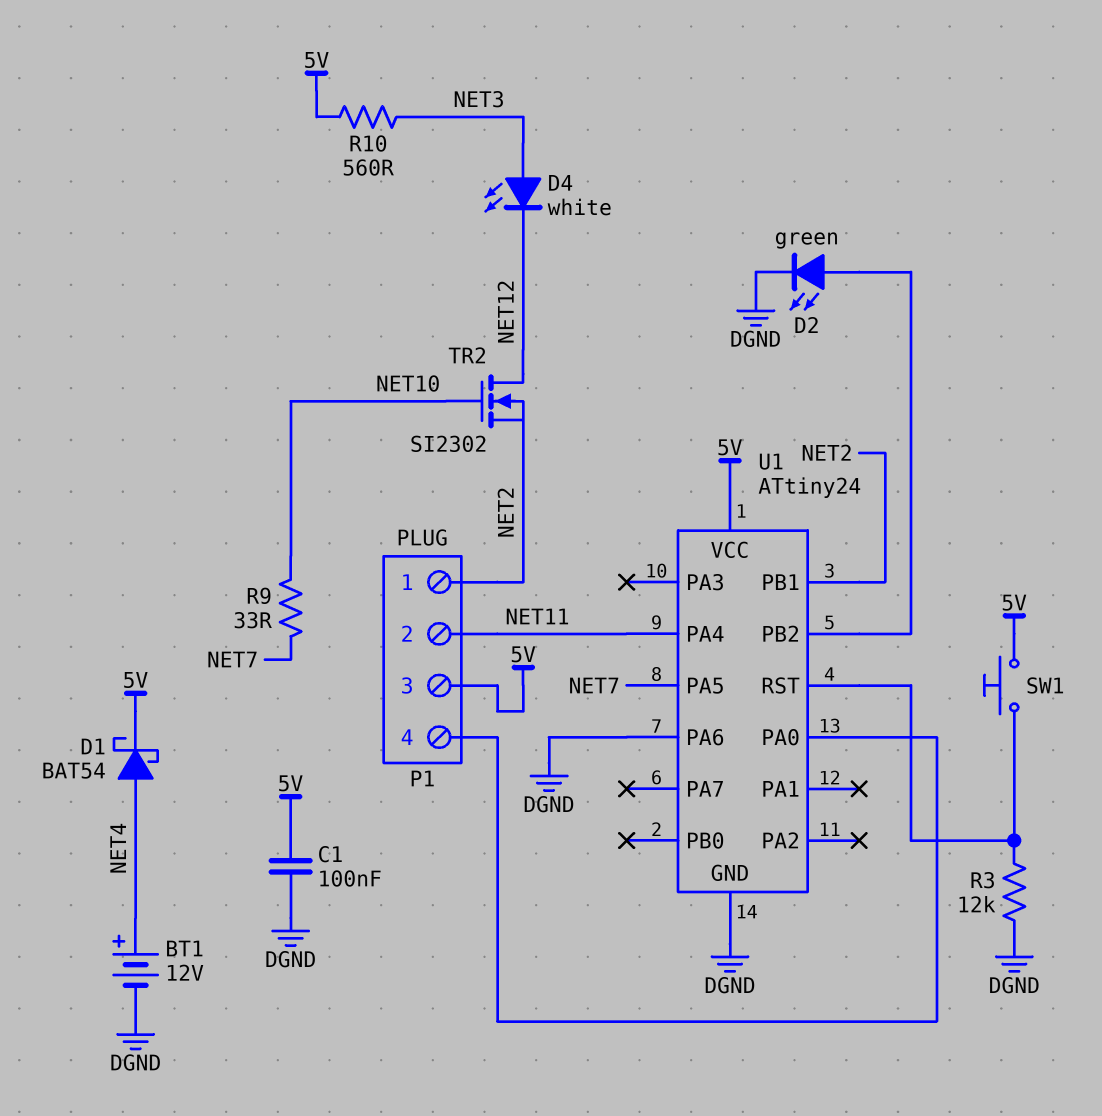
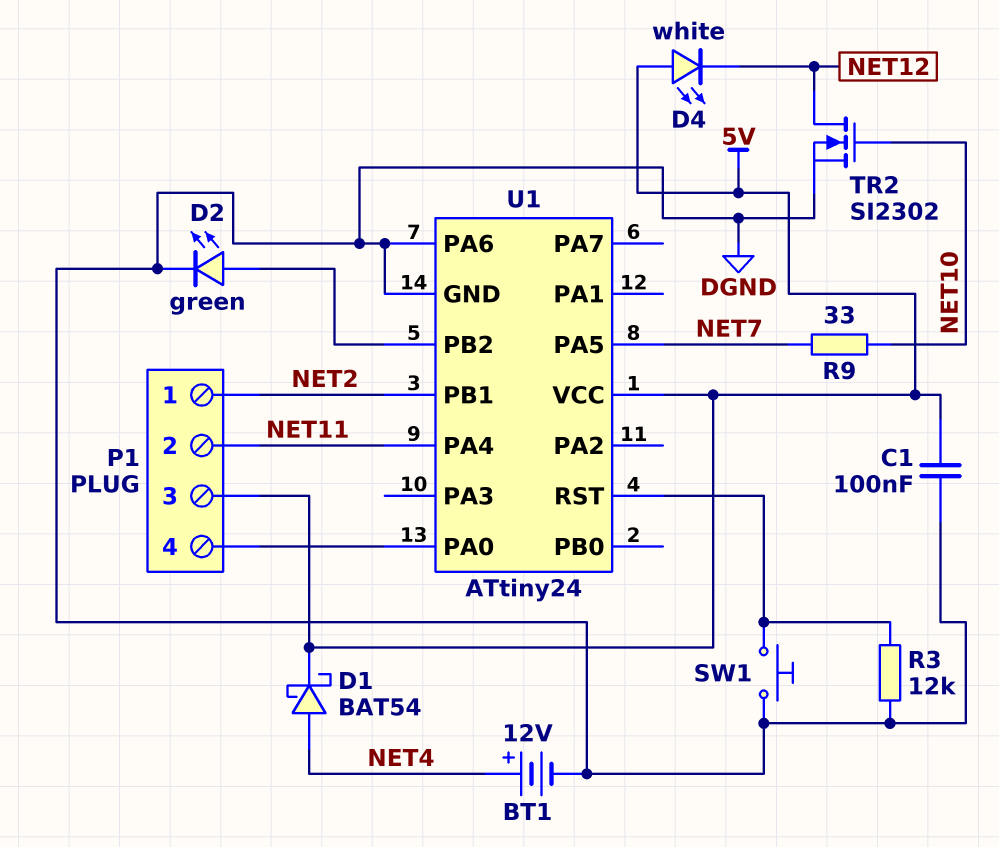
D4: LED white (A NET3, K NET12) -> LED white (A 5V, K NET12)
R10: 560 (5V, NET3) -> none
SW1: button (5V, U1/RST) -> button (DGND, U1/RST)
TR2: NMOS SI2302 (G NET10, D NET12, S NET2) -> NMOS SI2302 (G NET10, D NET12, S DGND)

